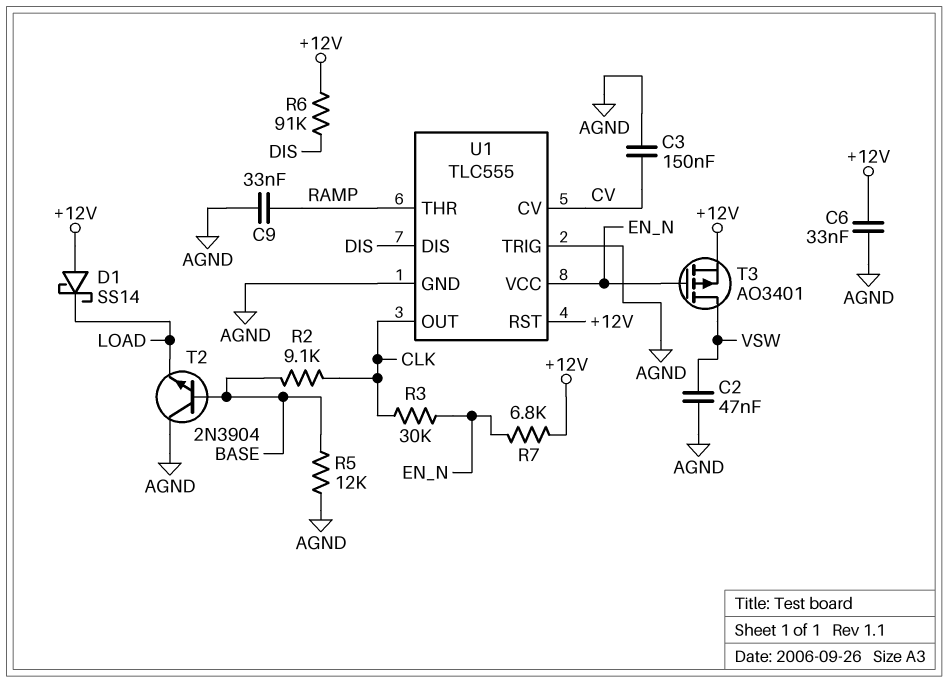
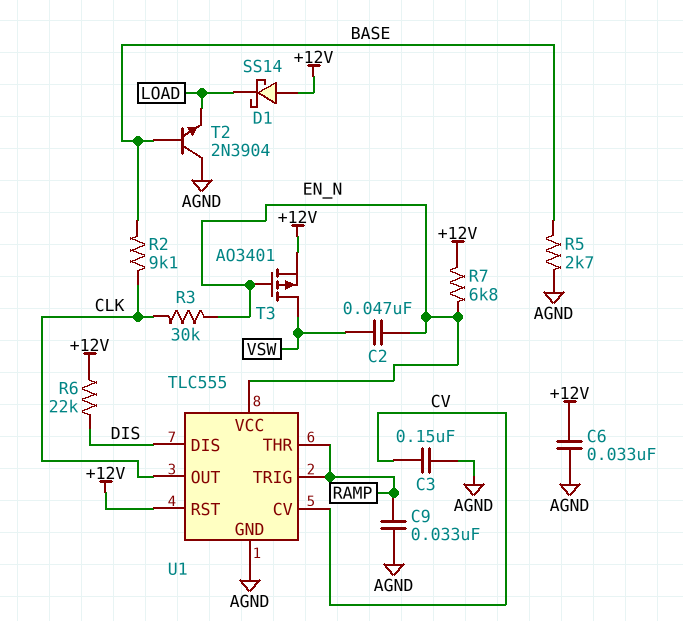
C2: 47nF (AGND, VSW) -> 47nF (EN_N, VSW)
R5: 12k (AGND, BASE) -> 2.7k (AGND, BASE)
R6: 91k (+12V, DIS) -> 22k (+12V, DIS)
U1 pin TRIG: AGND -> RAMP

